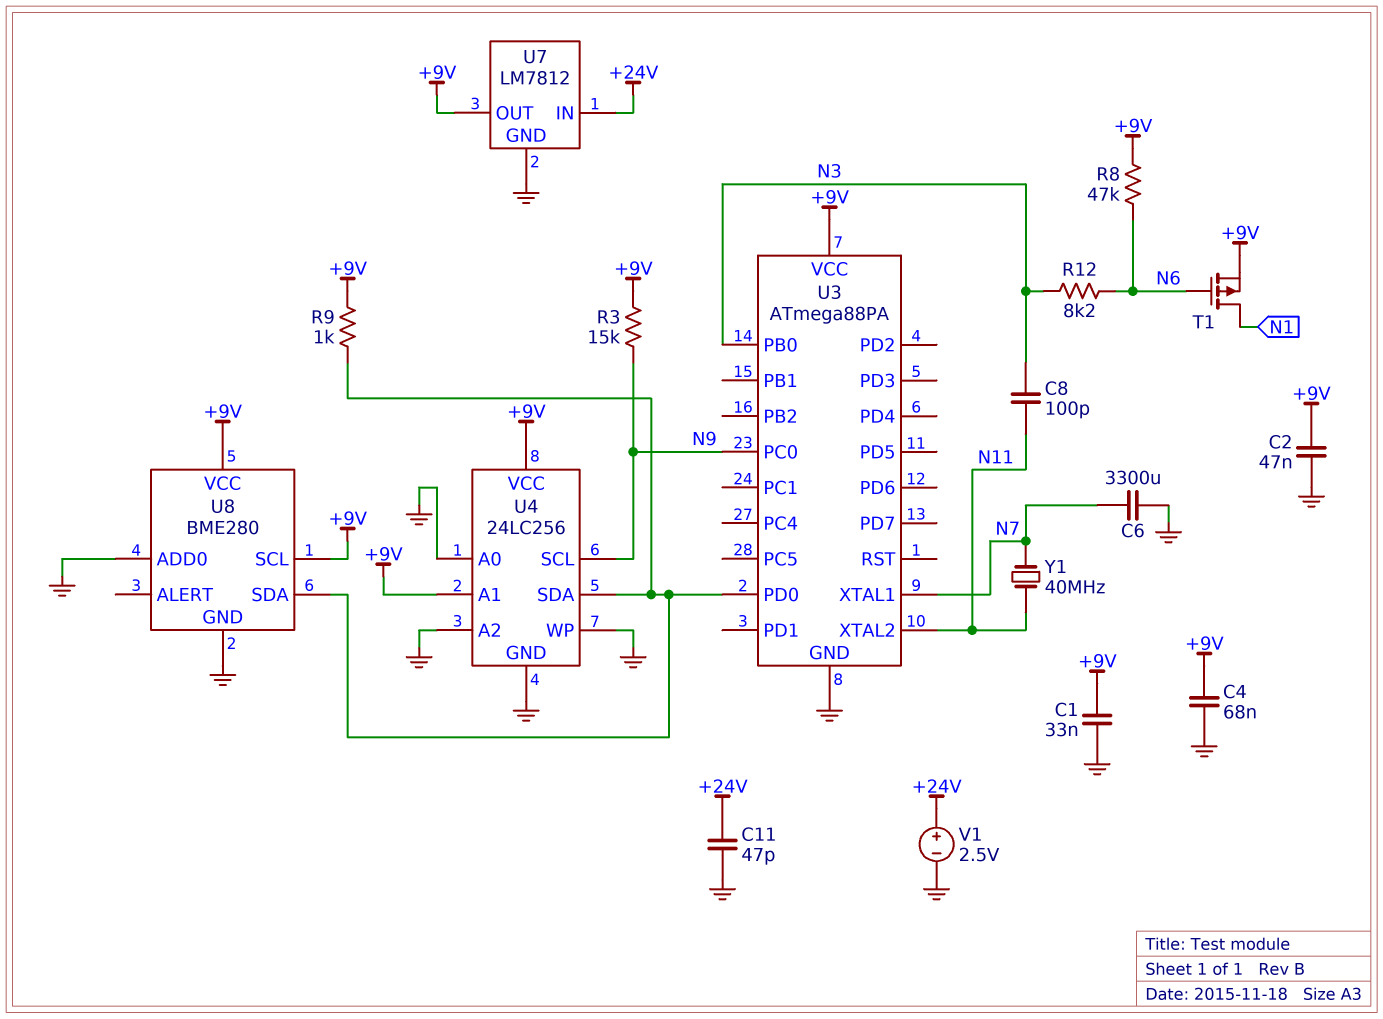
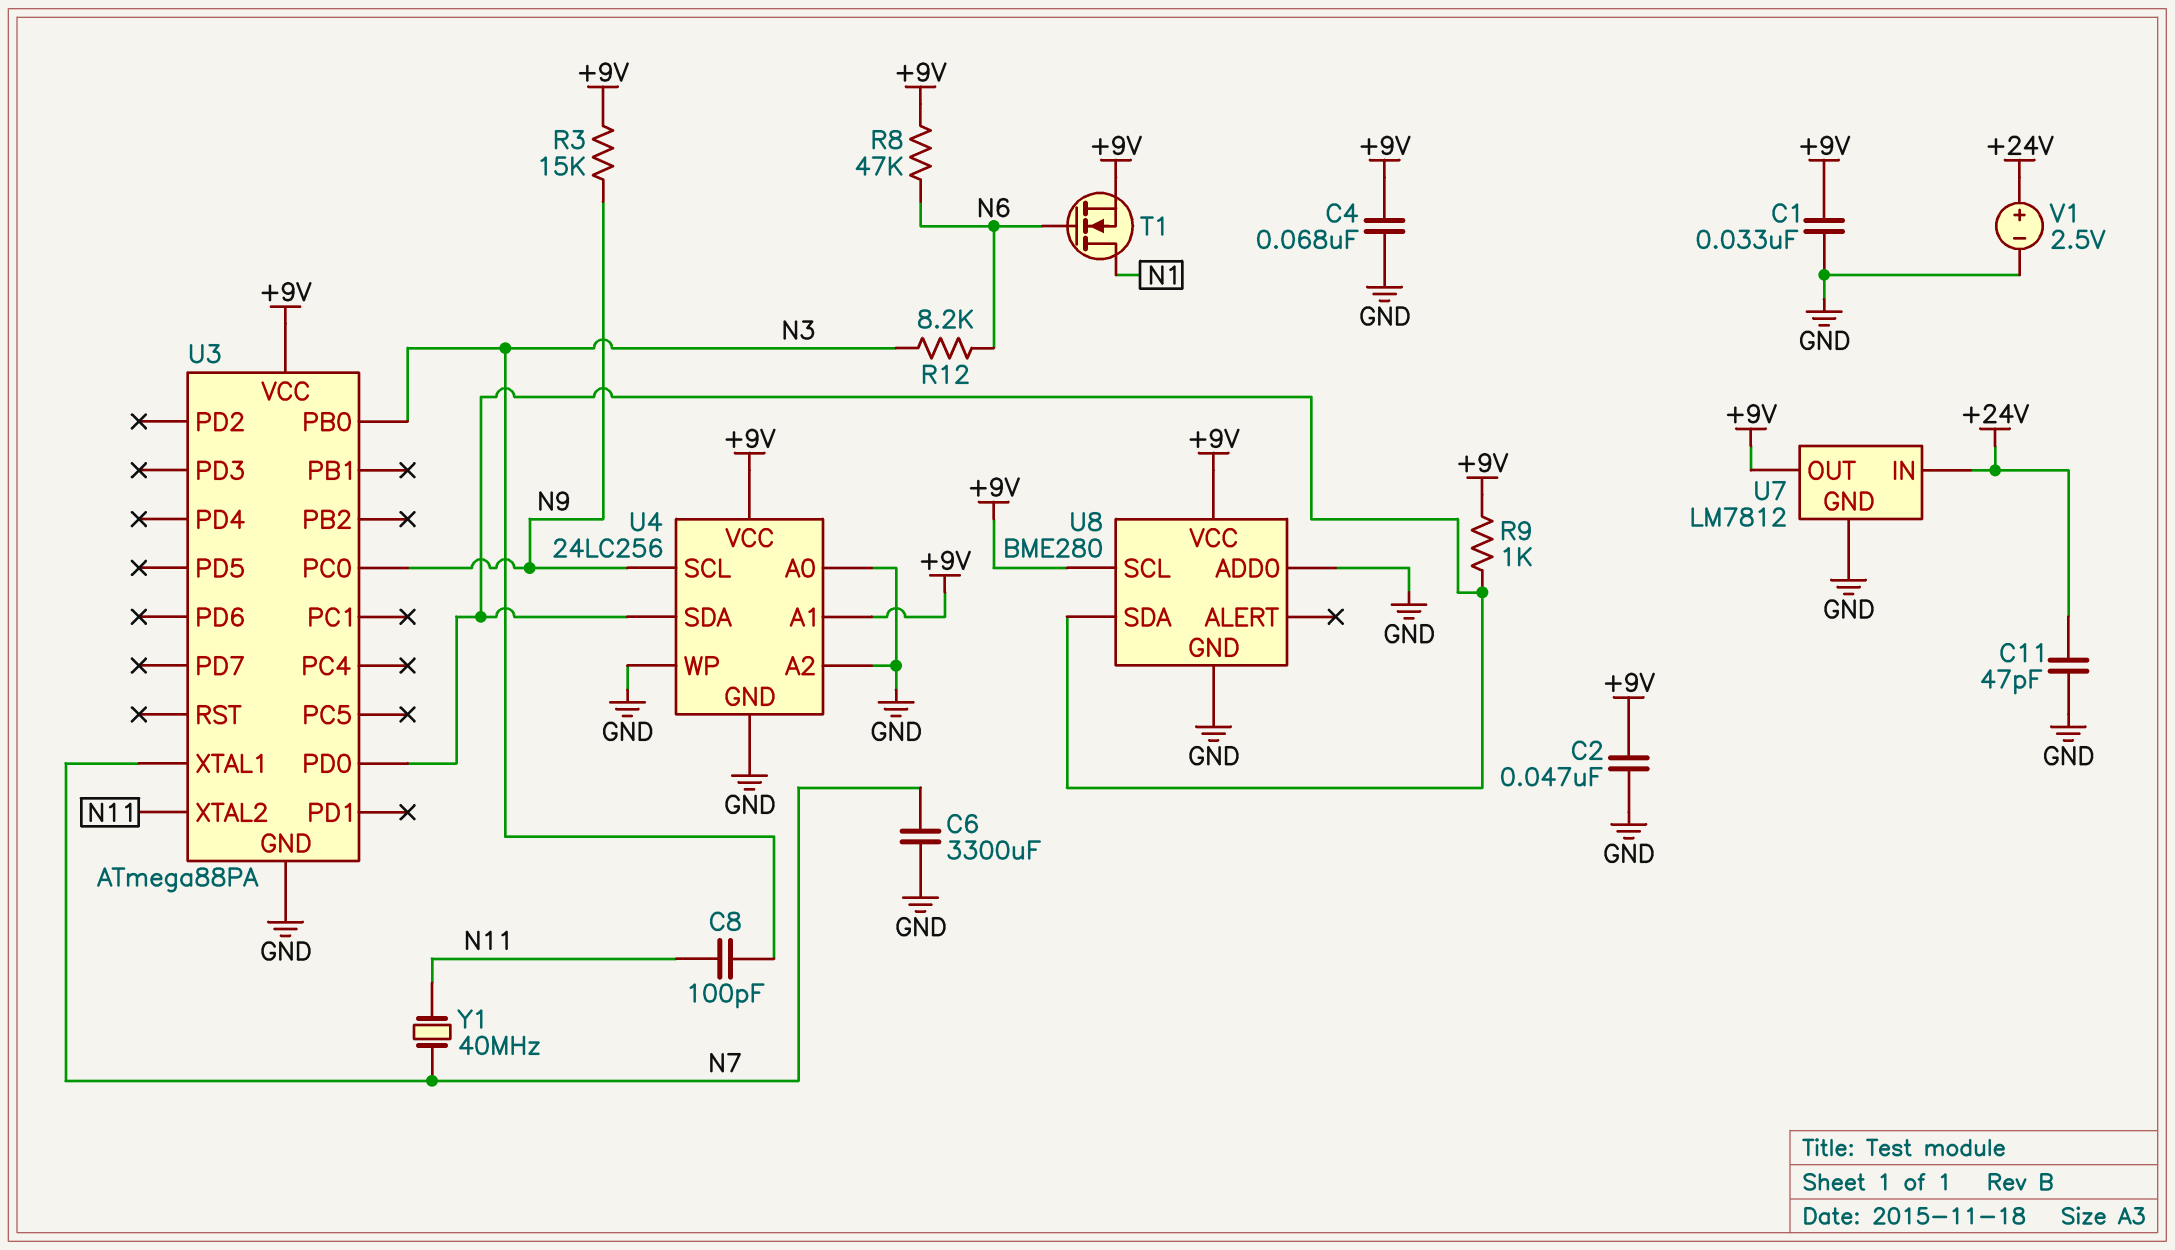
T1: PMOS (G N6, D N1, S +9V) -> NMOS (G N6, D N1, S +9V)

